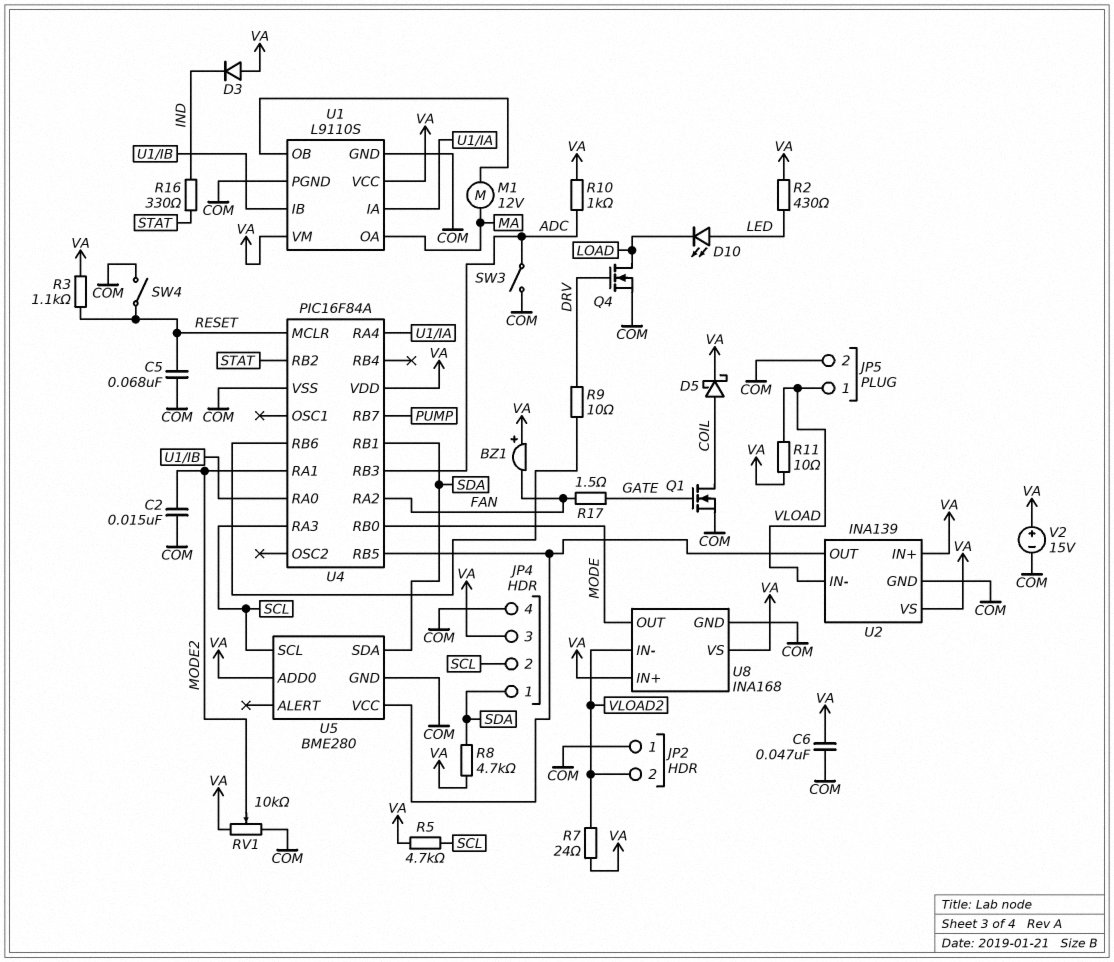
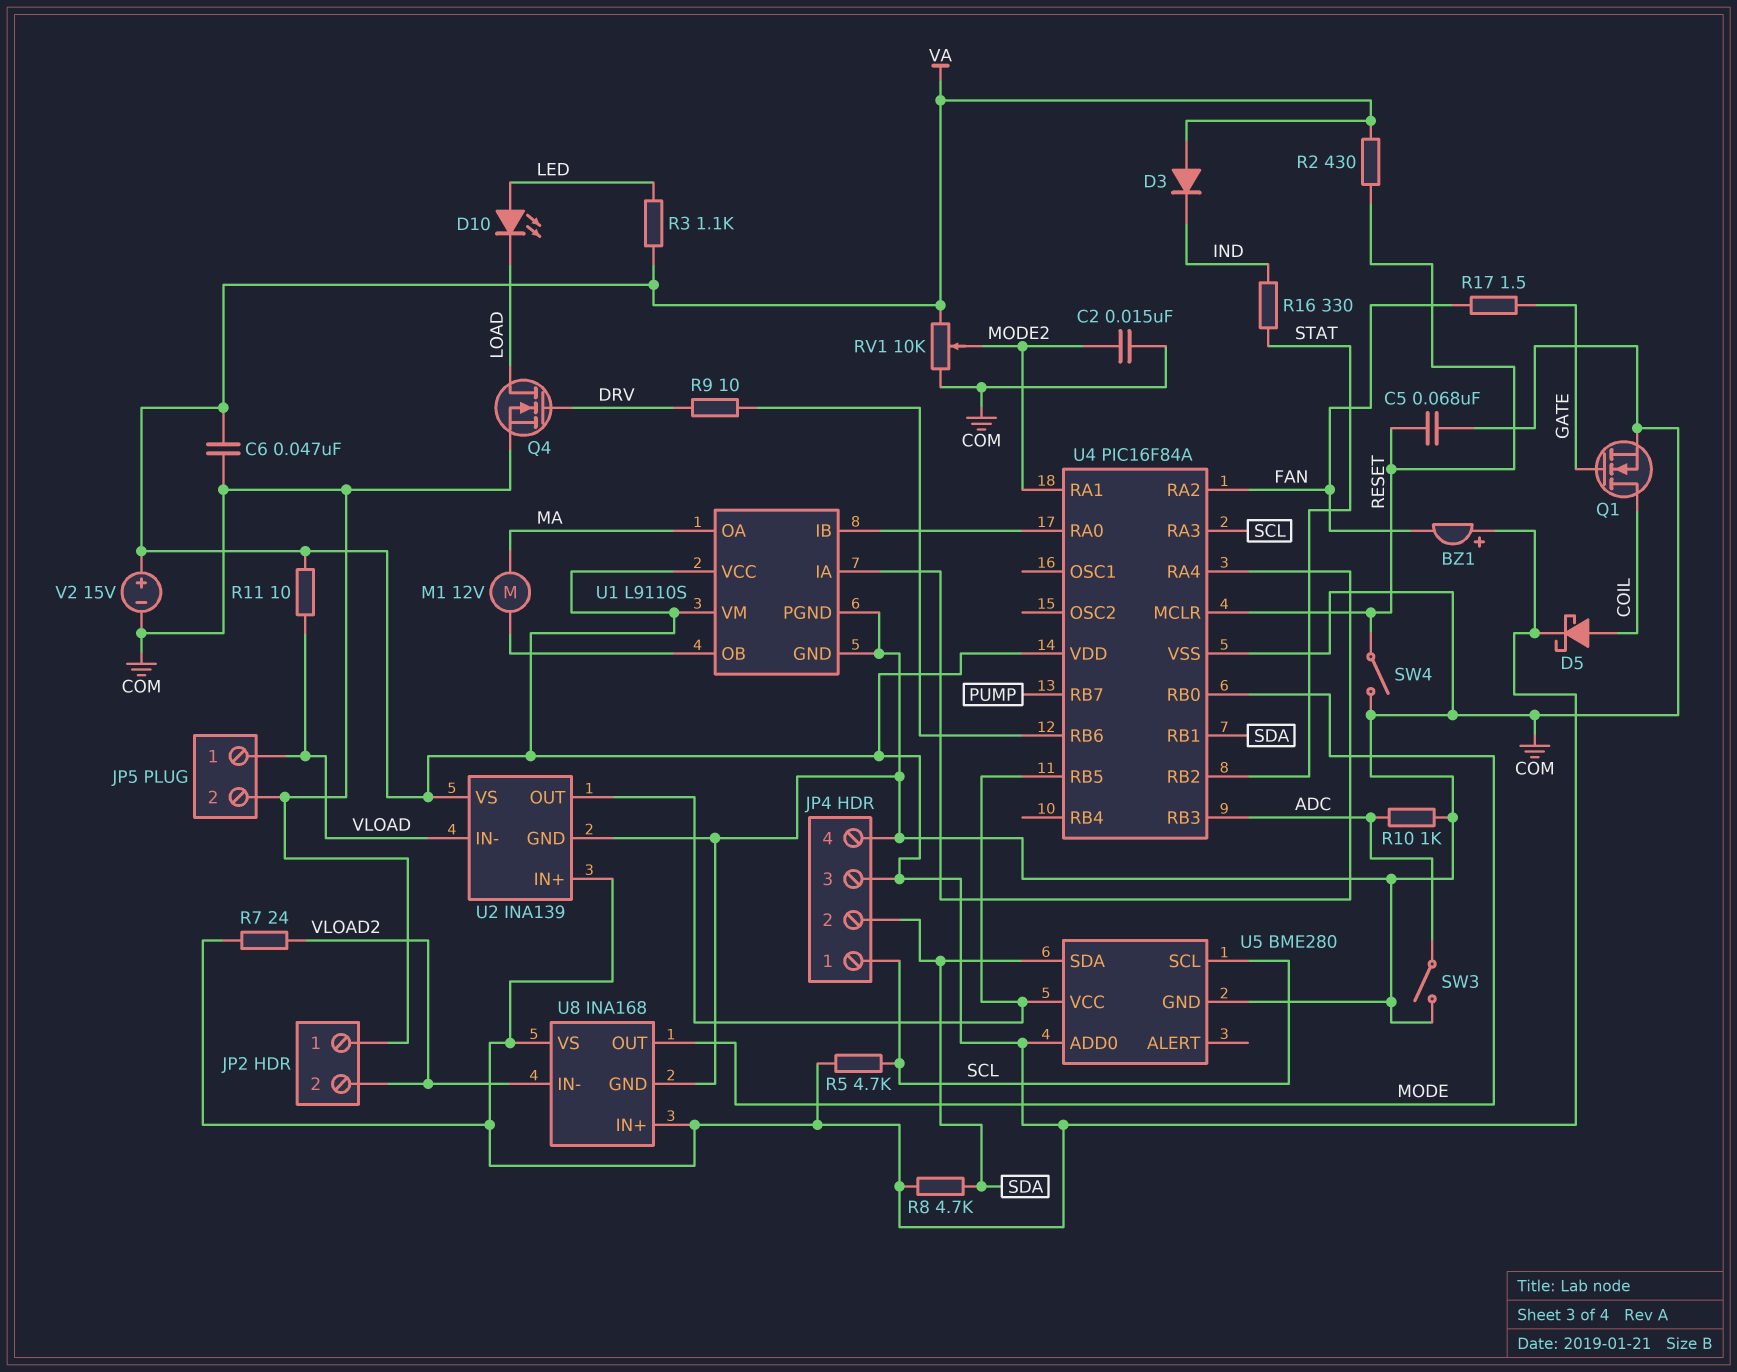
JP4 pin 1: SDA -> SCL
JP4 pin 2: SCL -> SDA
R2: 430 (LED, VA) -> 430 (RESET, VA)
R3: 1.1k (RESET, VA) -> 1.1k (LED, VA)
R10: 1k (ADC, VA) -> 1k (ADC, COM)

